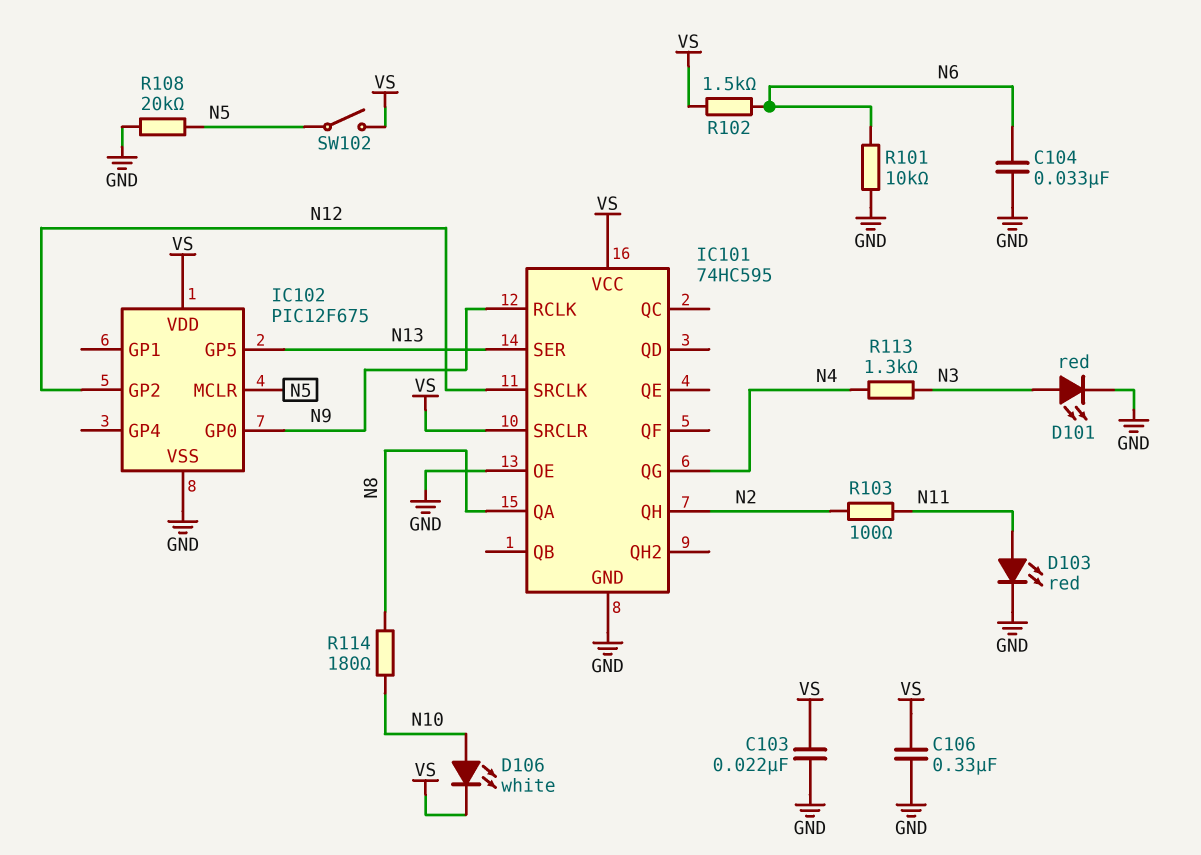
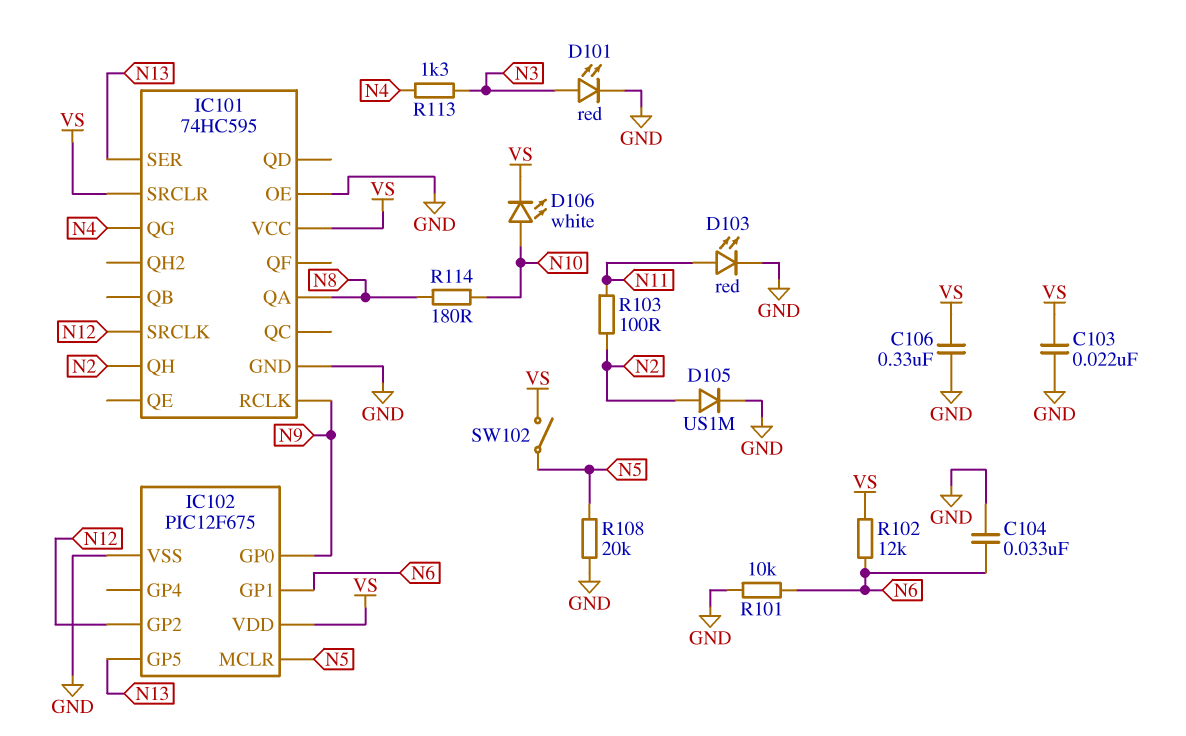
D105: none -> diode US1M (A N2, K GND)
IC102 pin GP1: none -> N6
R102: 1.5k (N6, VS) -> 12k (N6, VS)

